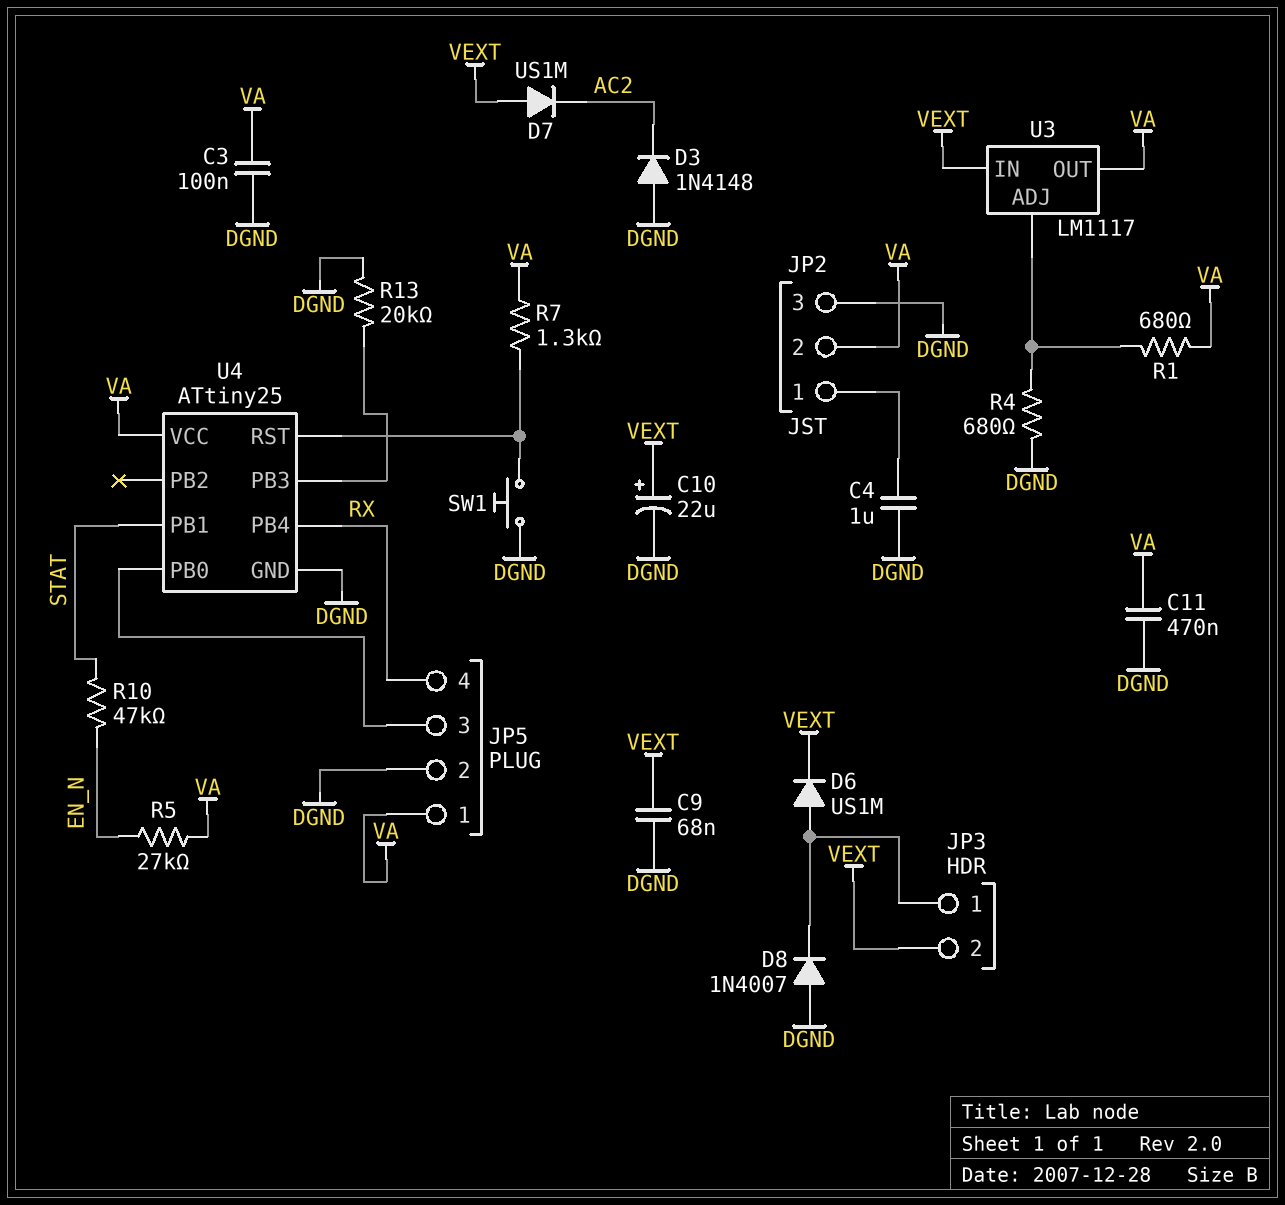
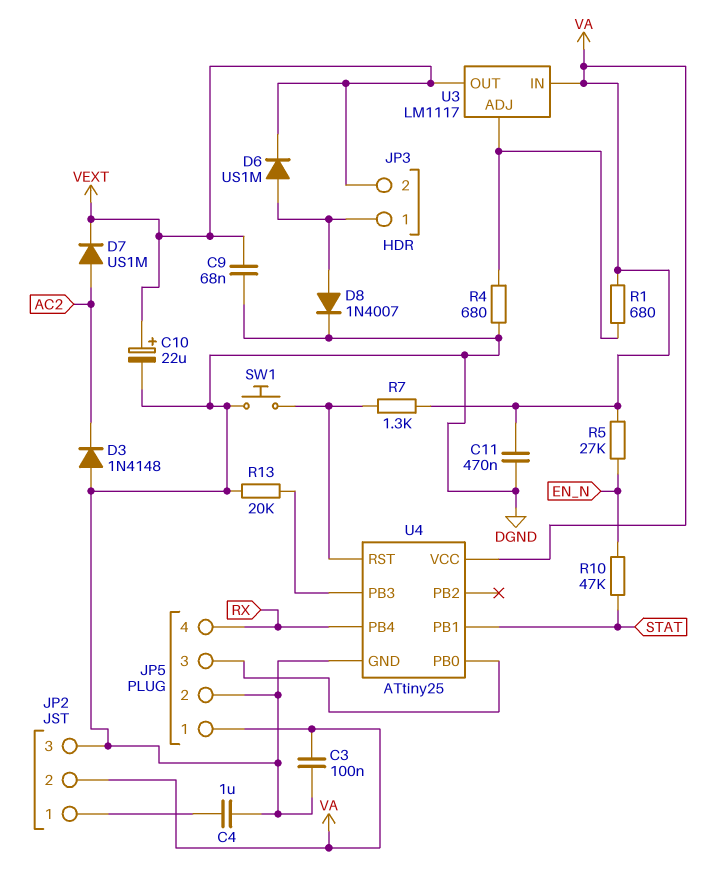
D7: diode US1M (A VEXT, K AC2) -> diode US1M (A AC2, K VEXT)
D8: diode 1N4007 (A DGND, K JP3/1) -> diode 1N4007 (A JP3/1, K DGND)
U3 pin IN: VEXT -> VA
U3 pin OUT: VA -> VEXT

